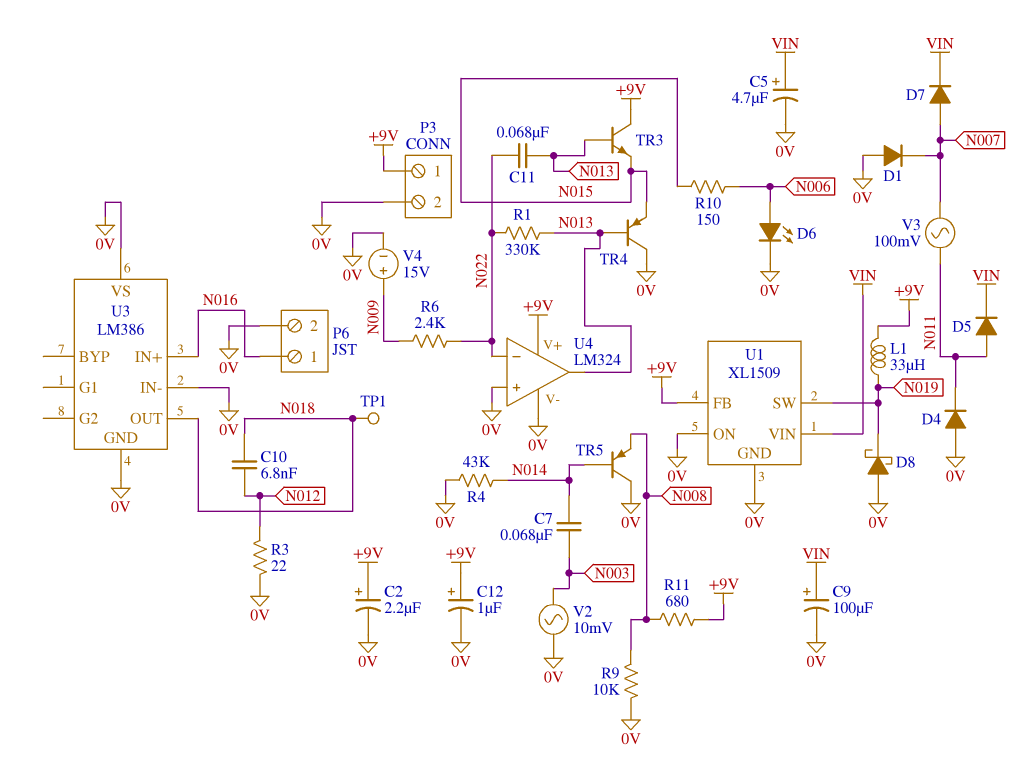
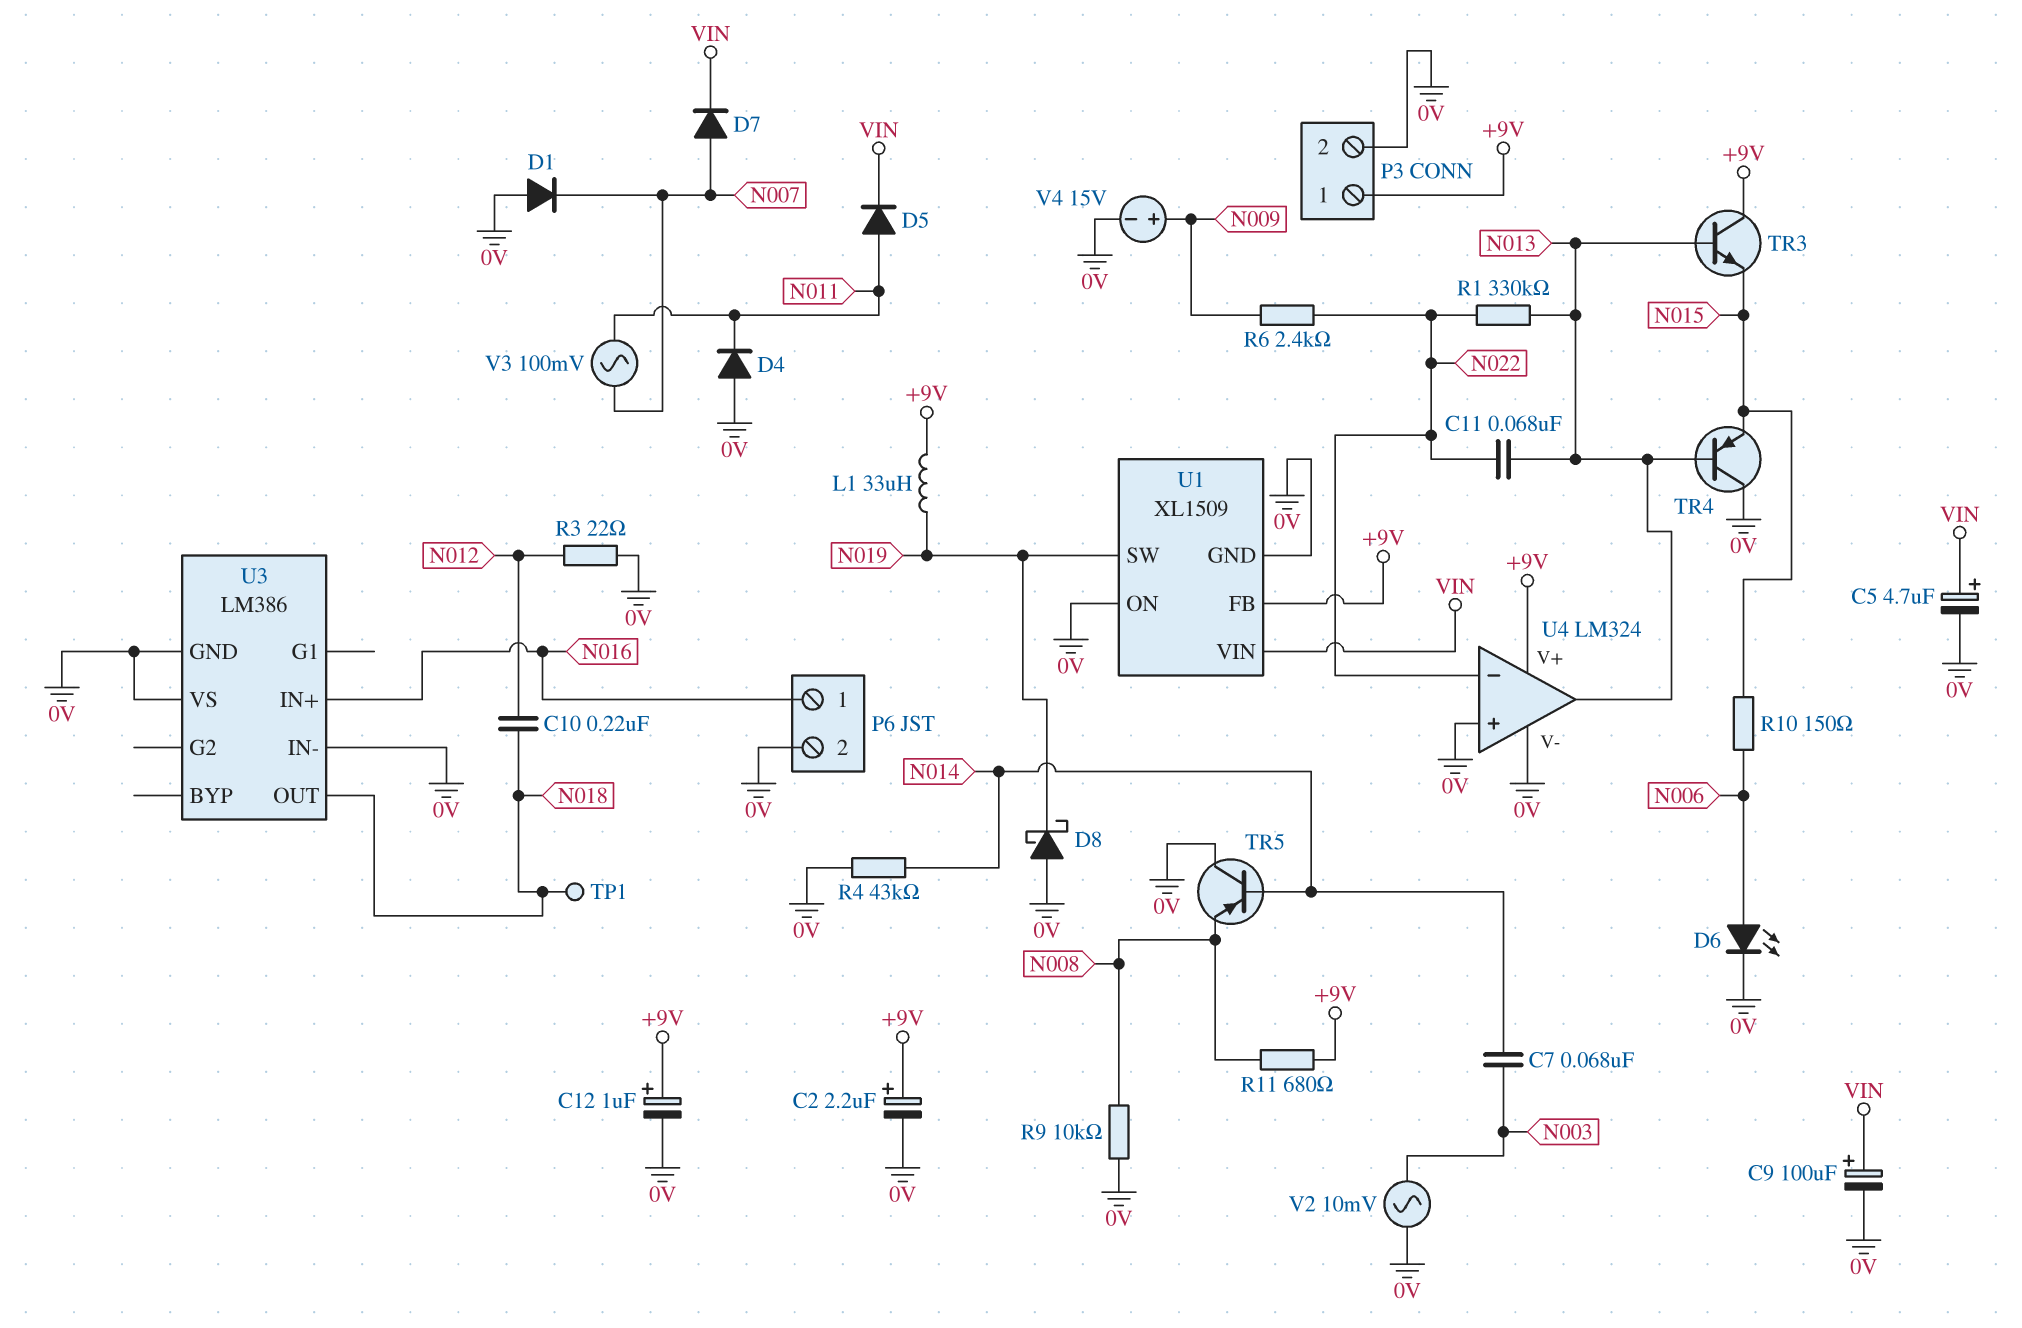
C10: 6.8nF (N012, N018) -> 220nF (N012, N018)

